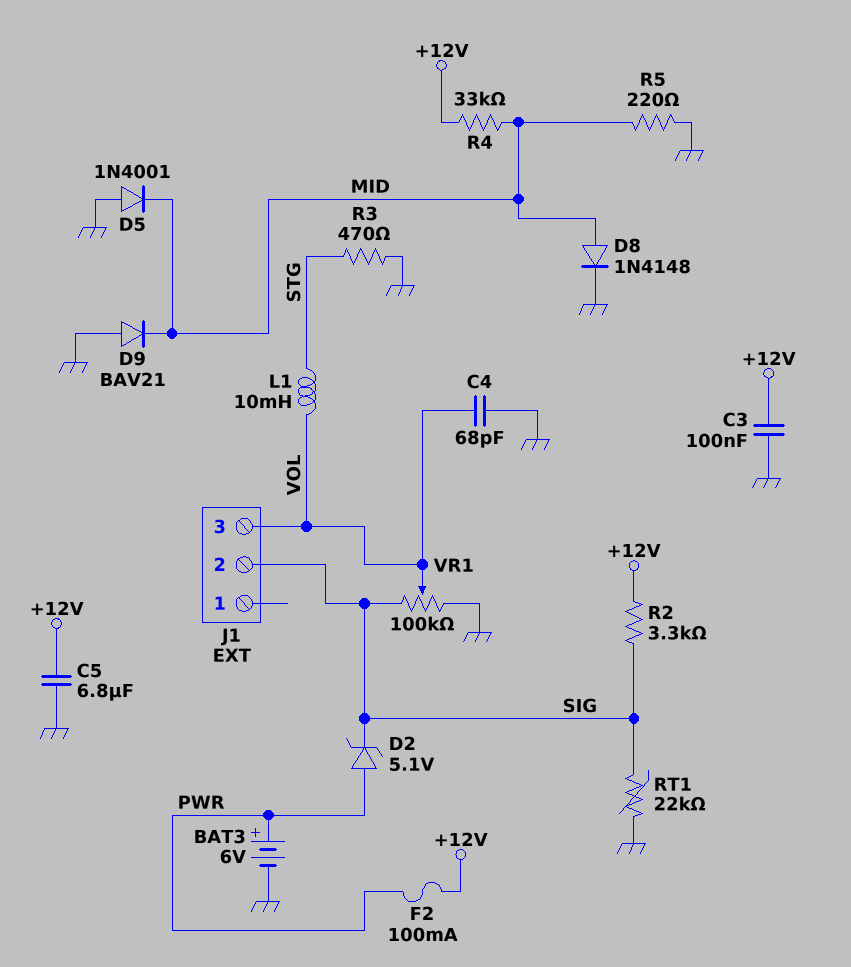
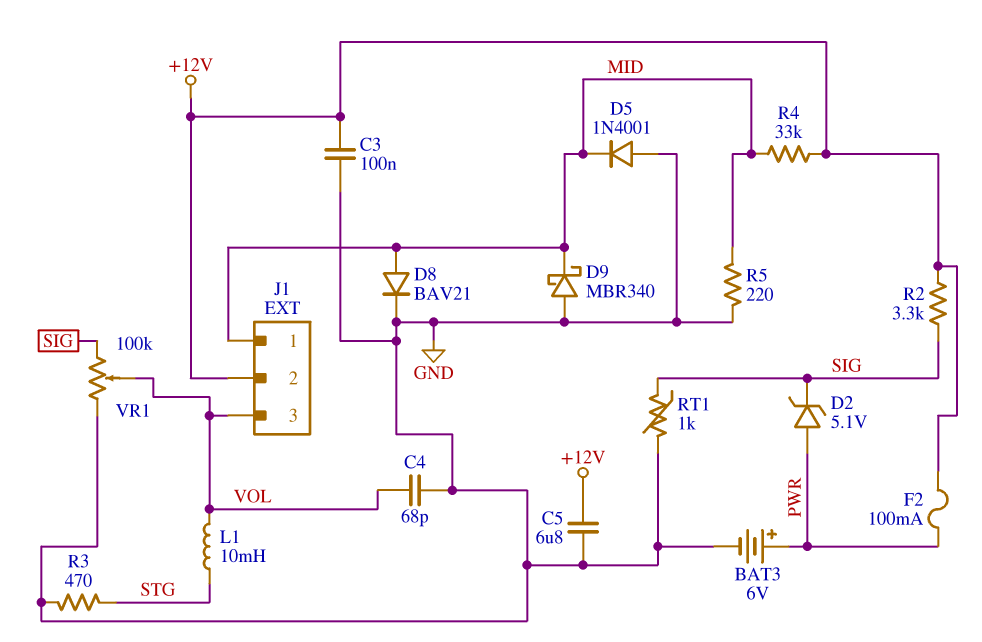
D8: diode 1N4148 (A MID, K GND) -> diode BAV21 (A MID, K GND)
D9: diode BAV21 (A GND, K MID) -> schottky MBR340 (A GND, K MID)
J1 pin 1: none -> MID
J1 pin 2: SIG -> +12V
RT1: 22k (GND, SIG) -> 1k (GND, SIG)

